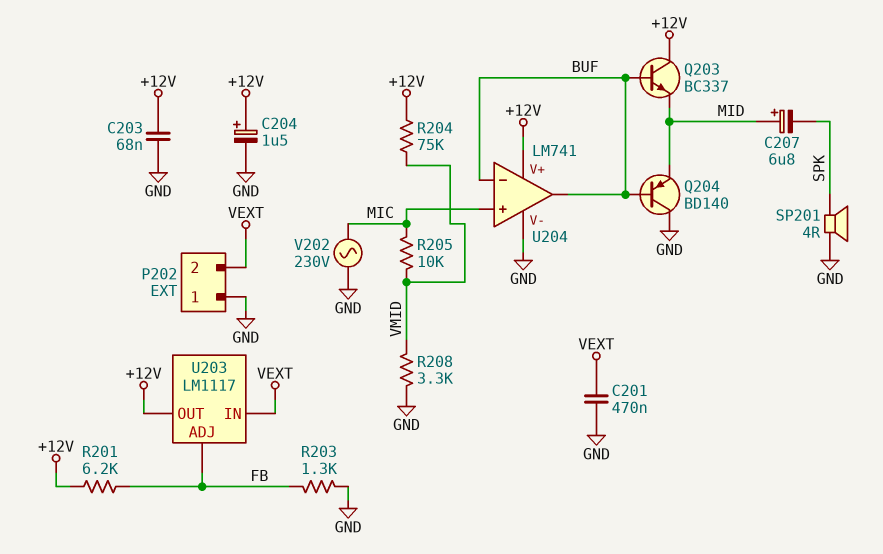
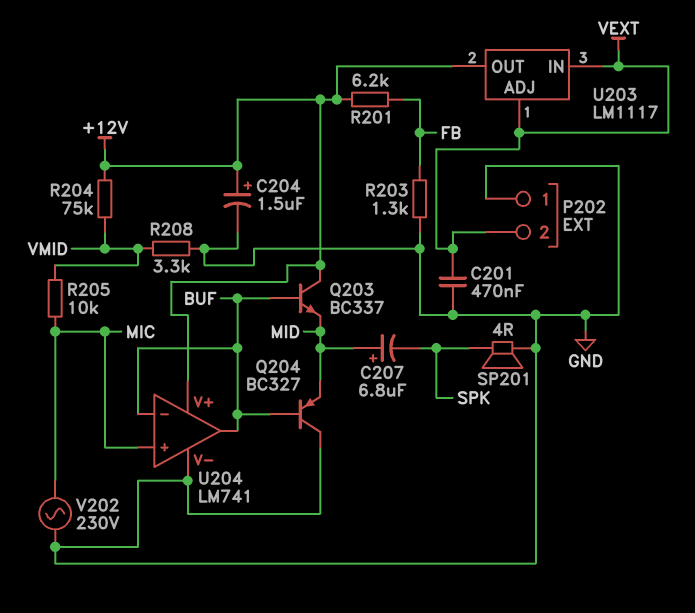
C203: 68nF (+12V, GND) -> none
Q204: PNP BD140 (B BUF, C GND, E MID) -> PNP BC327 (B BUF, C GND, E MID)
U203 pin ADJ: FB -> VEXT

